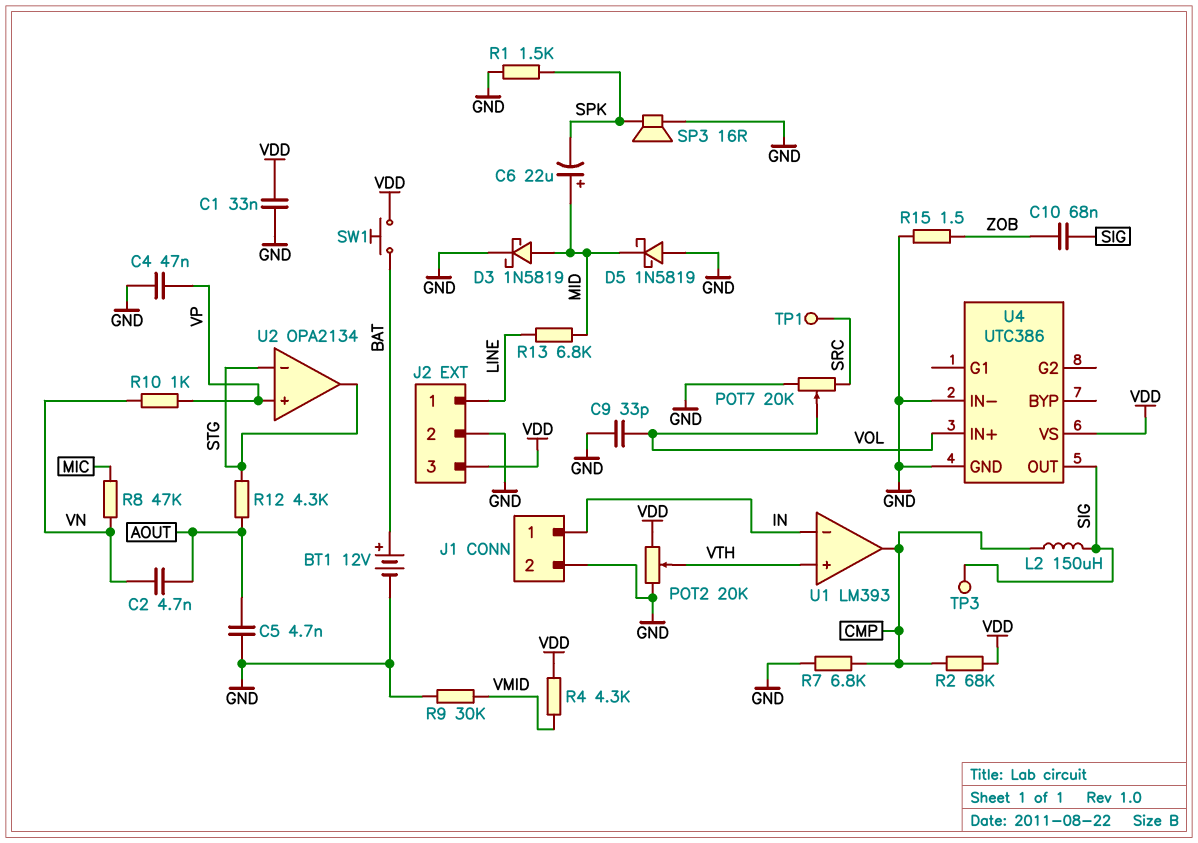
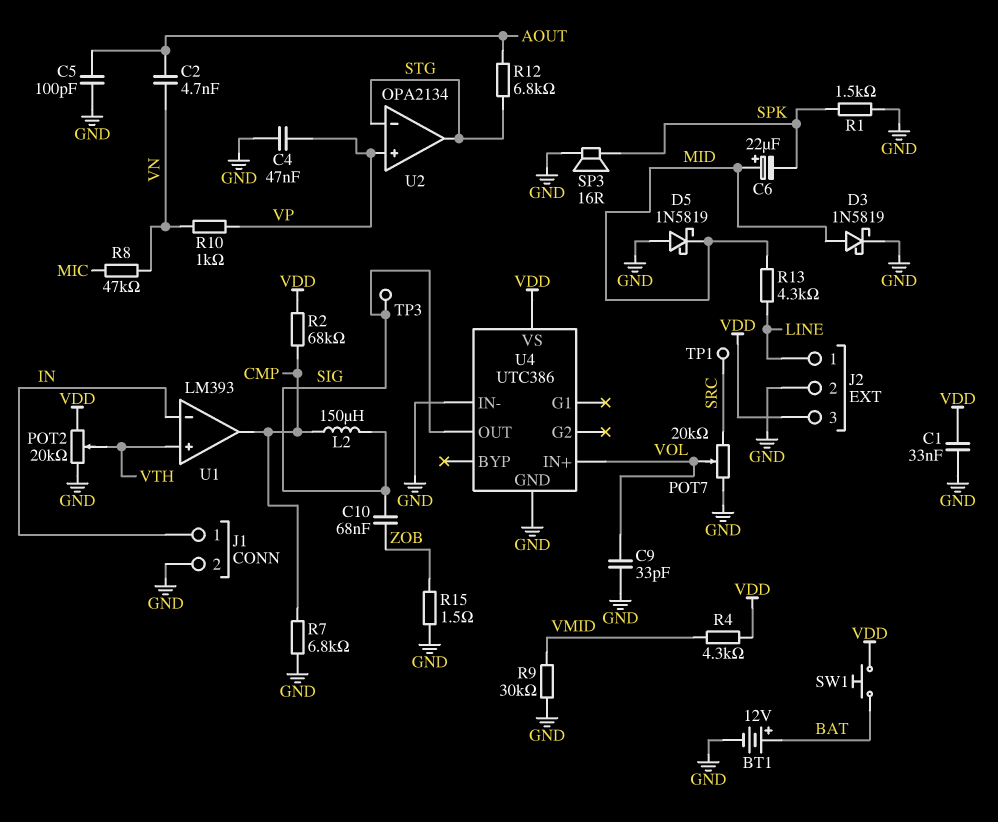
C5: 4.7nF (AOUT, GND) -> 100pF (AOUT, GND)
R12: 4.3k (AOUT, STG) -> 6.8k (AOUT, STG)
R13: 6.8k (LINE, MID) -> 4.3k (LINE, MID)

